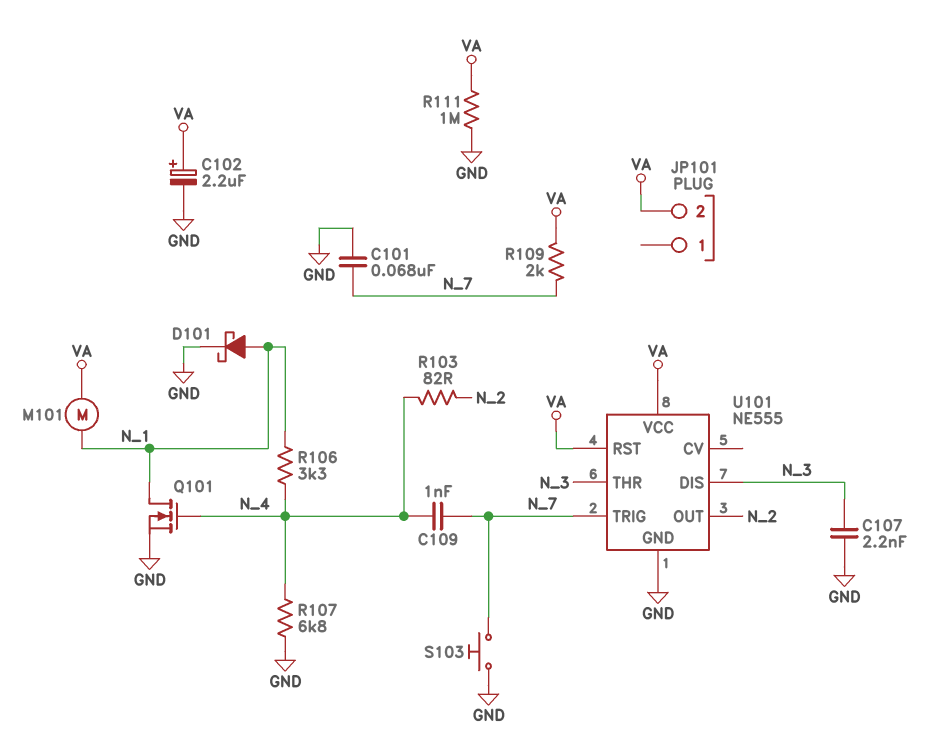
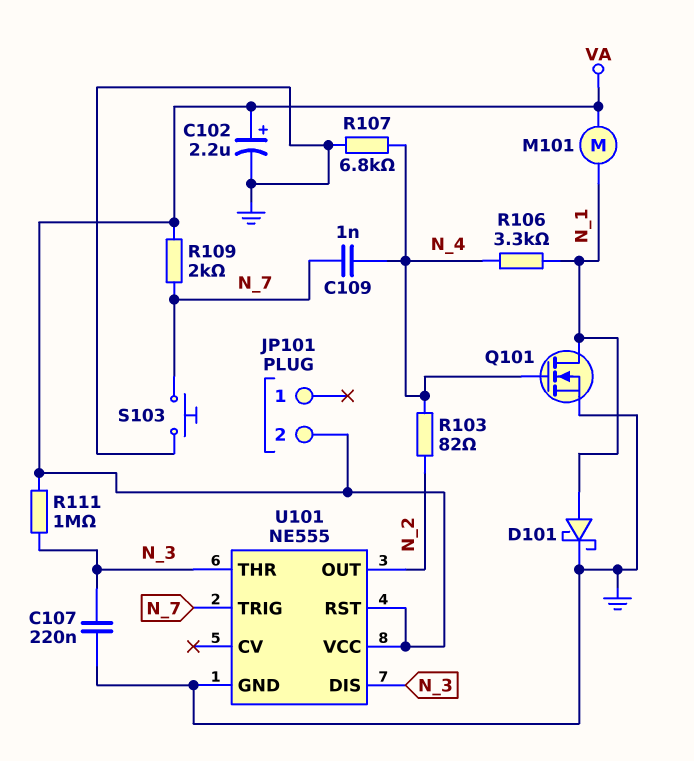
C101: 68nF (GND, N_7) -> none
C107: 2.2nF (GND, N_3) -> 220nF (GND, N_3)
R111: 1M (GND, VA) -> 1M (N_3, VA)

